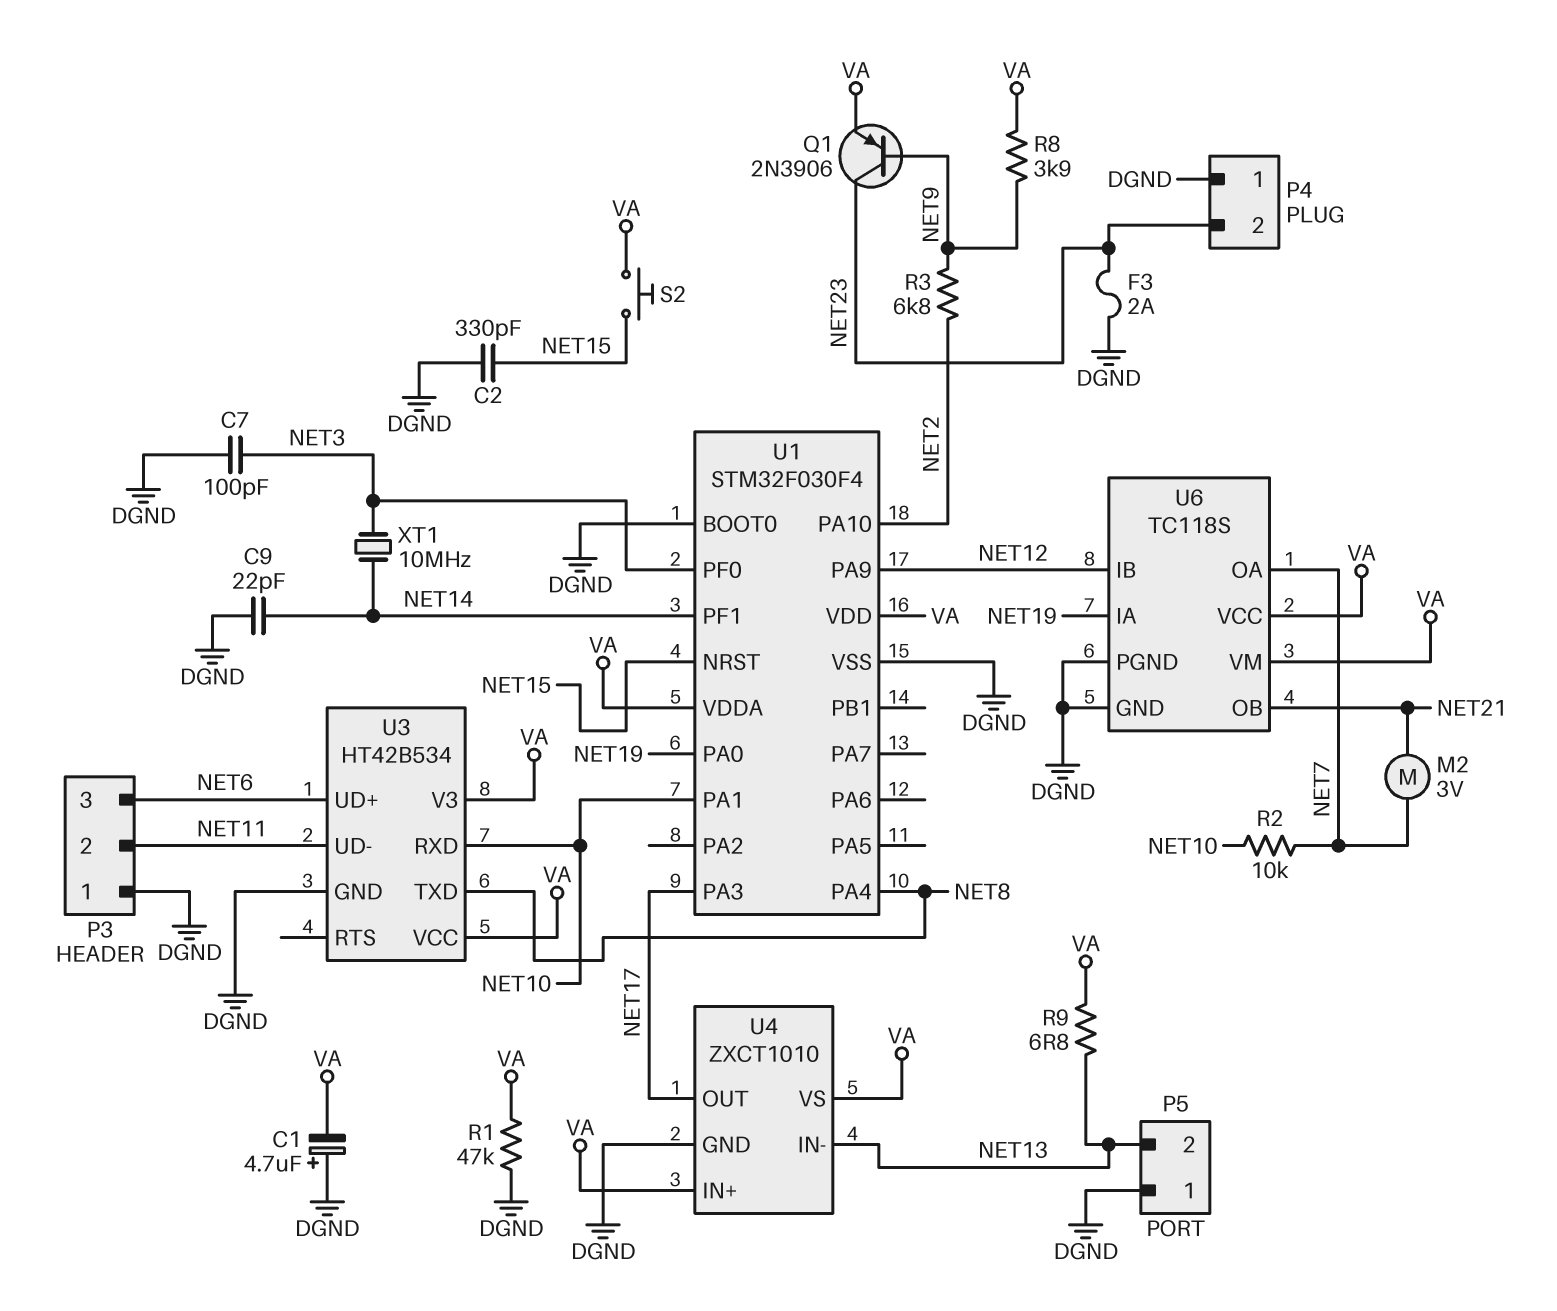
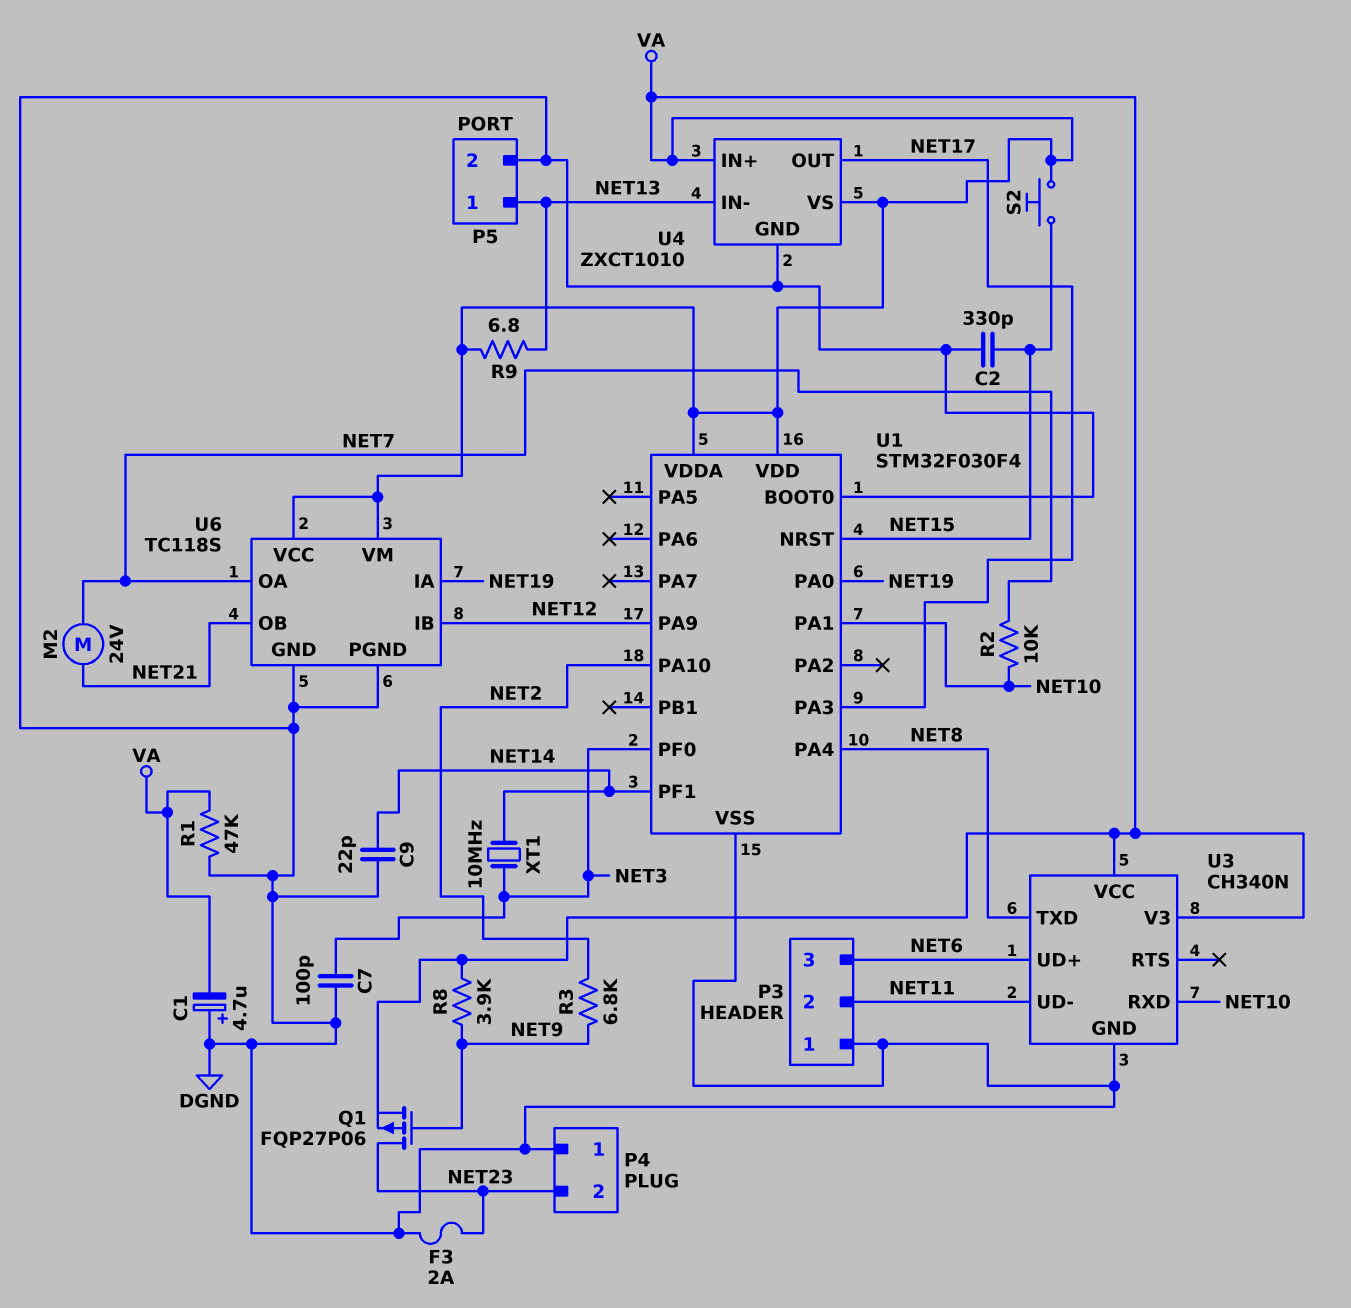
M2: motor 3V (NET7, NET21) -> motor 24V (NET7, NET21)
P5 pin 1: DGND -> NET13
P5 pin 2: NET13 -> DGND
Q1: PNP 2N3906 (B NET9, C NET23, E VA) -> PMOS FQP27P06 (G NET9, D NET23, S VA)
U3: HT42B534 -> CH340N

